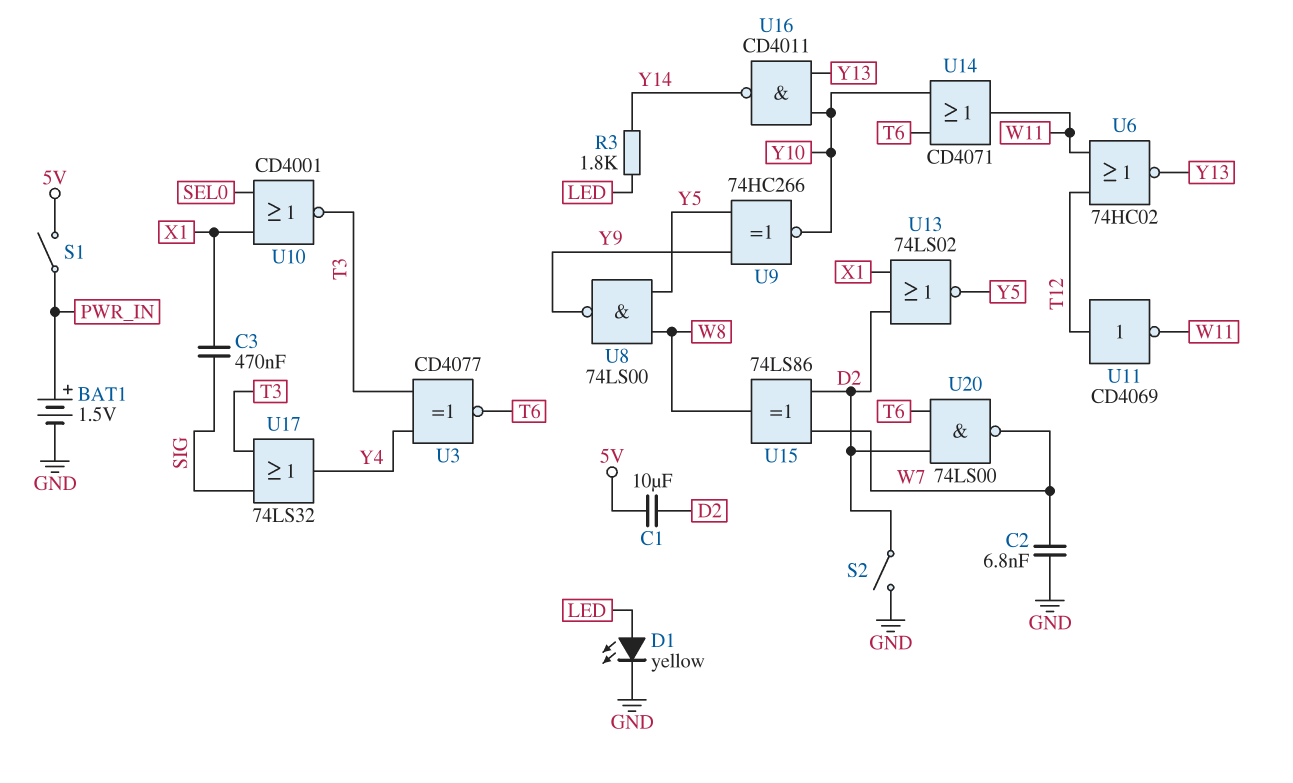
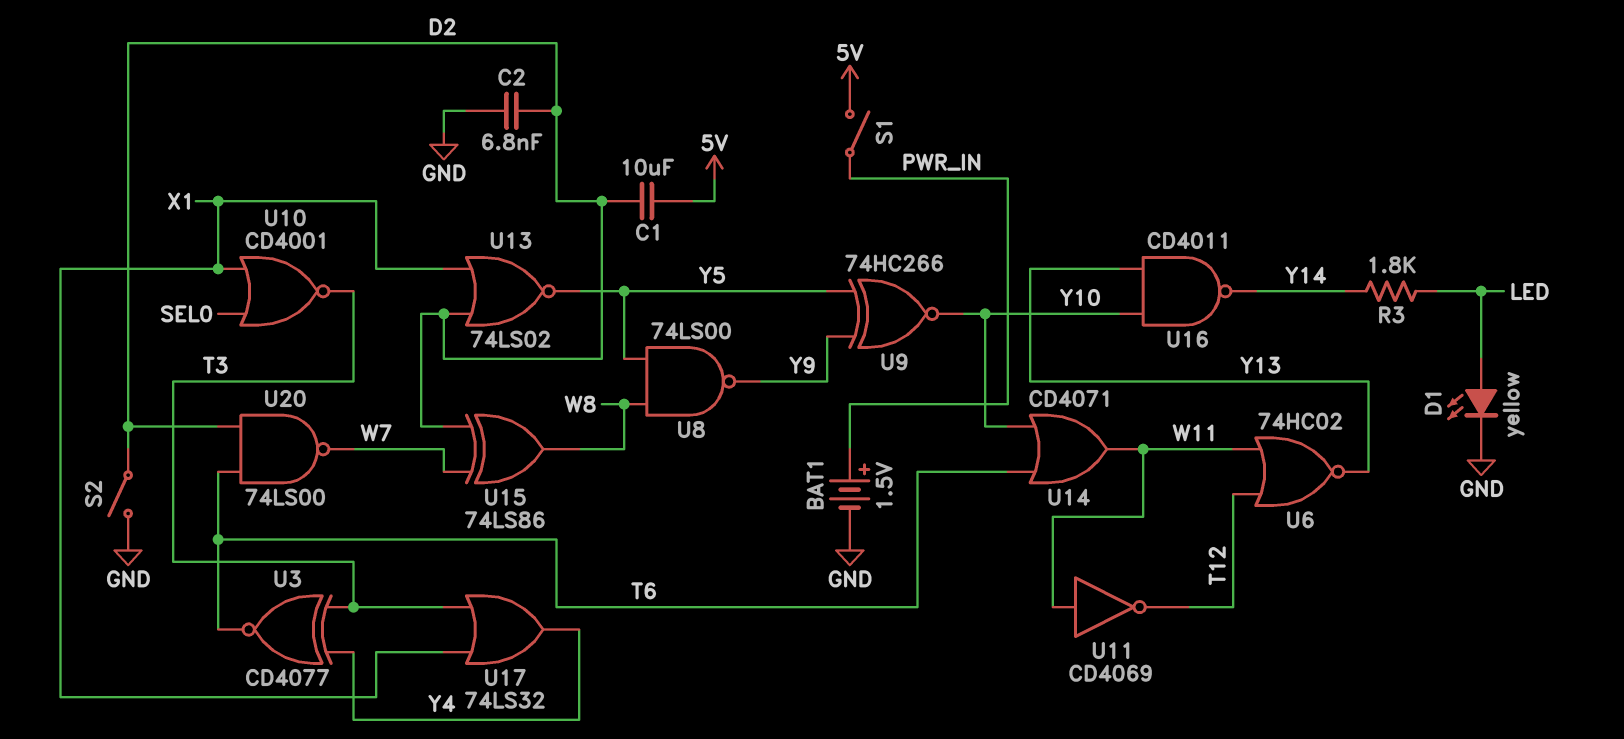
C2: 6.8nF (GND, W7) -> 6.8nF (D2, GND)
C3: 470nF (SIG, X1) -> none
U11: NOT CD4069 (in T12, out W11) -> NOT CD4069 (in W11, out T12)
U17: OR 74LS32 (in SIG, in T3, out Y4) -> OR 74LS32 (in T3, in X1, out Y4)

